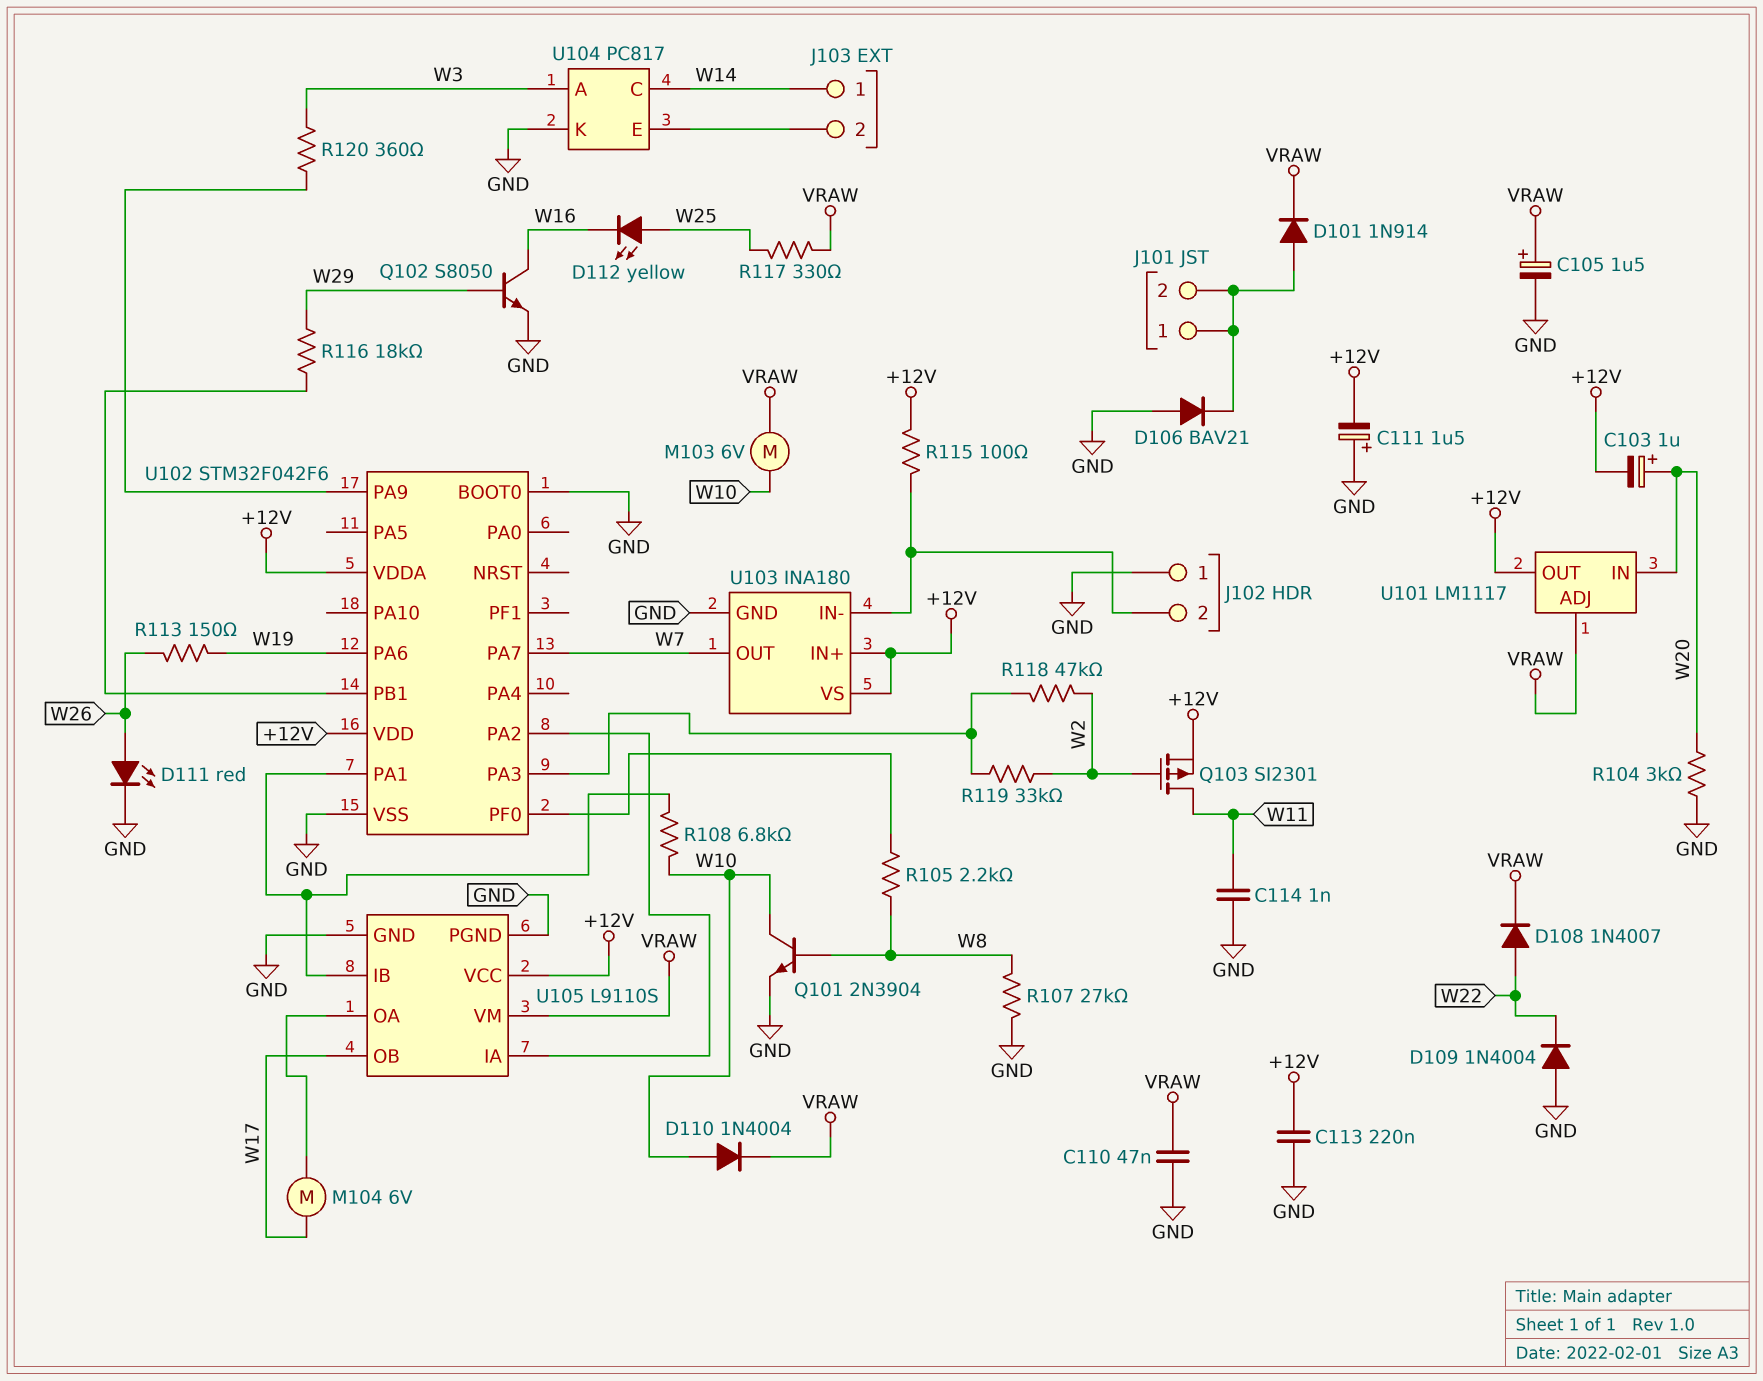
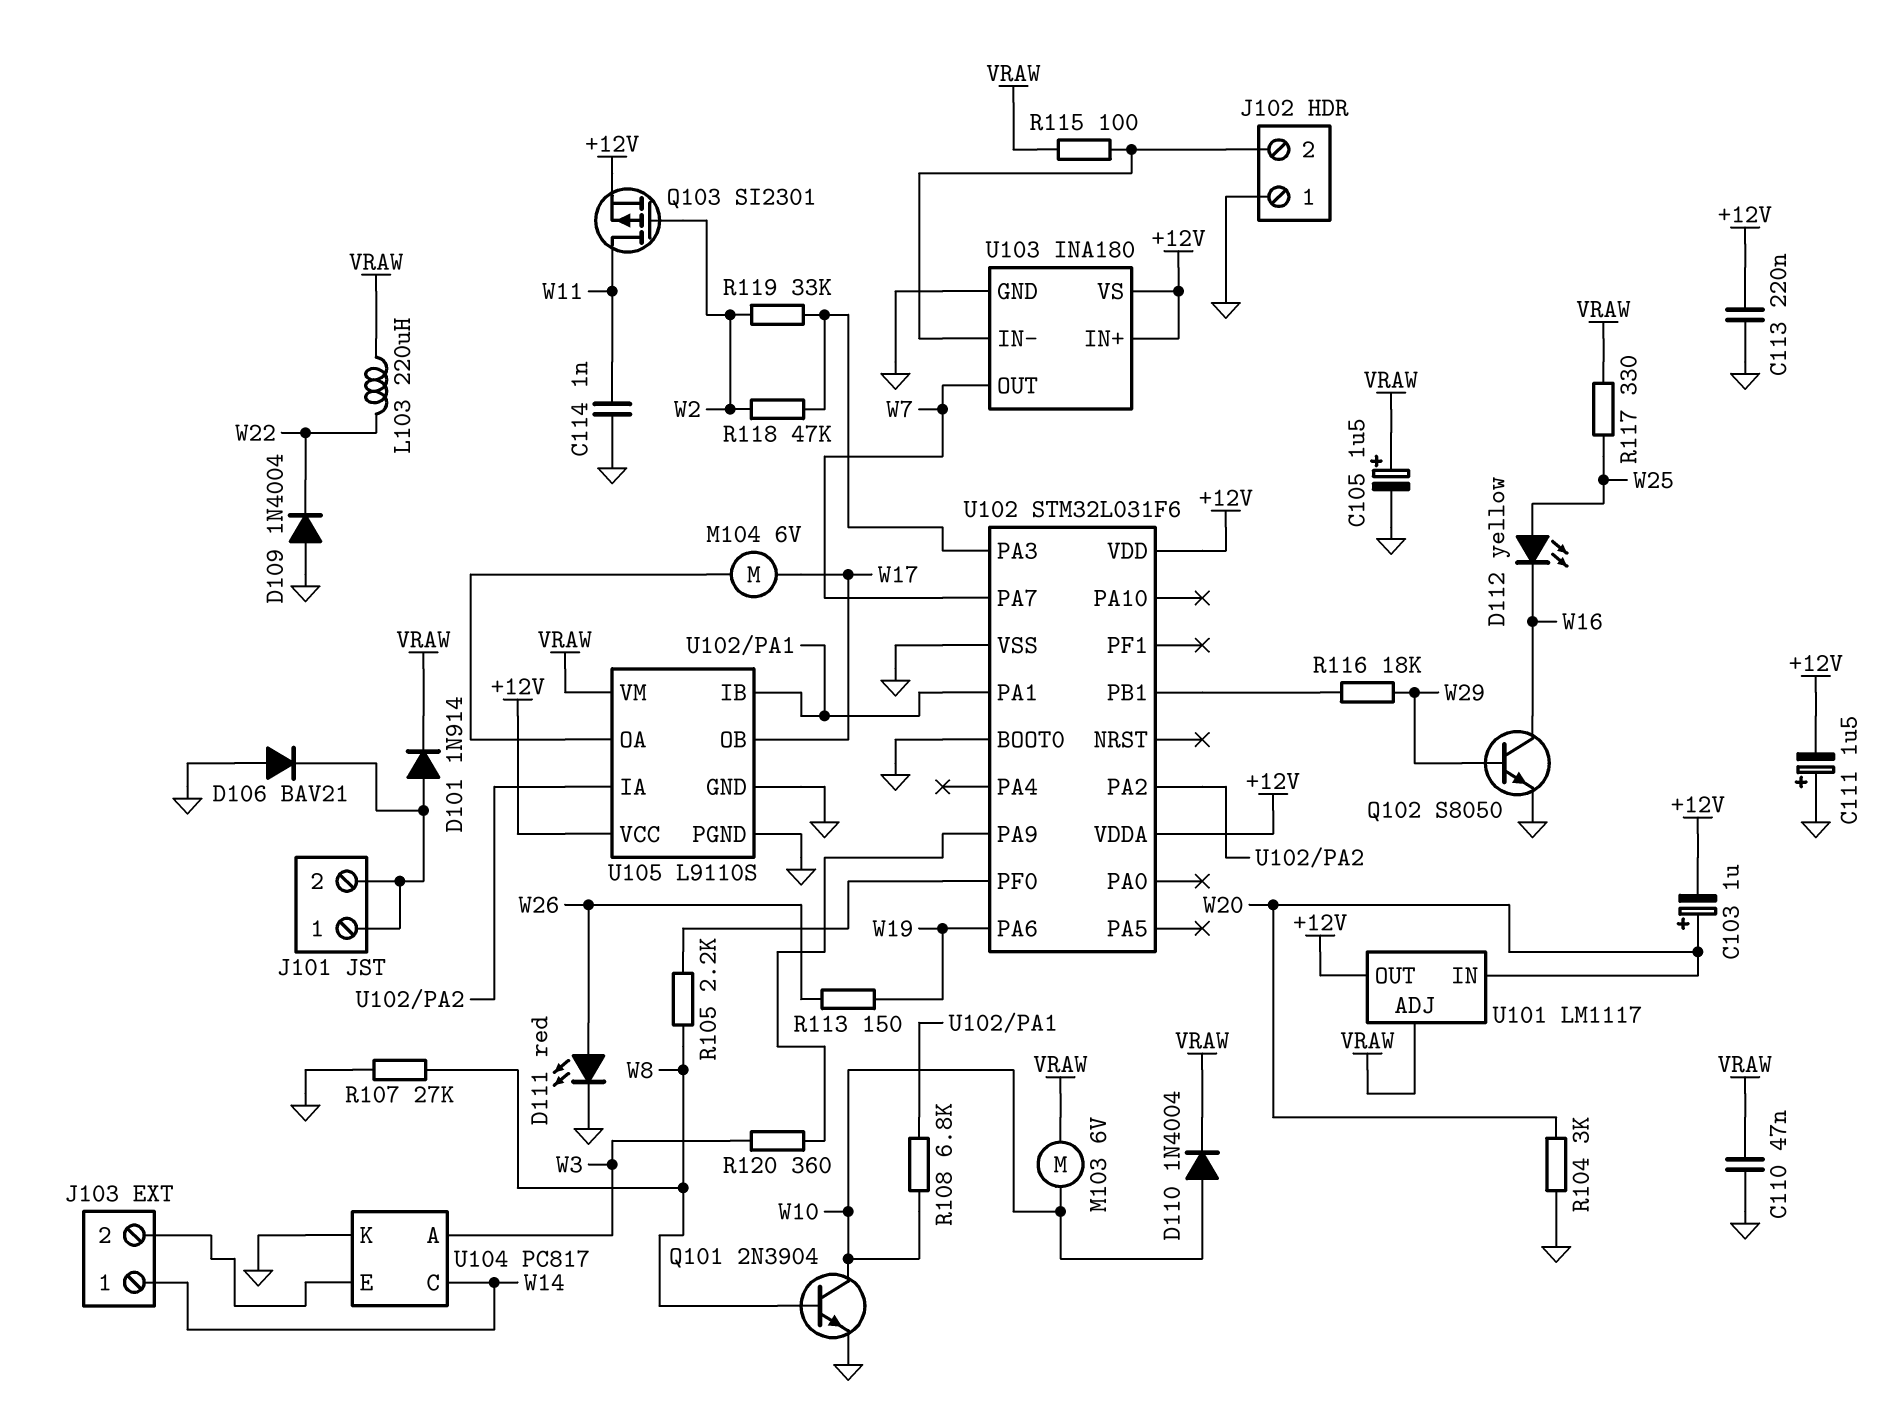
D108: diode 1N4007 (A W22, K VRAW) -> none
L103: none -> 220uH (VRAW, W22)
R115: 100 (+12V, J102/2) -> 100 (J102/2, VRAW)
U102: STM32F042F6 -> STM32L031F6

